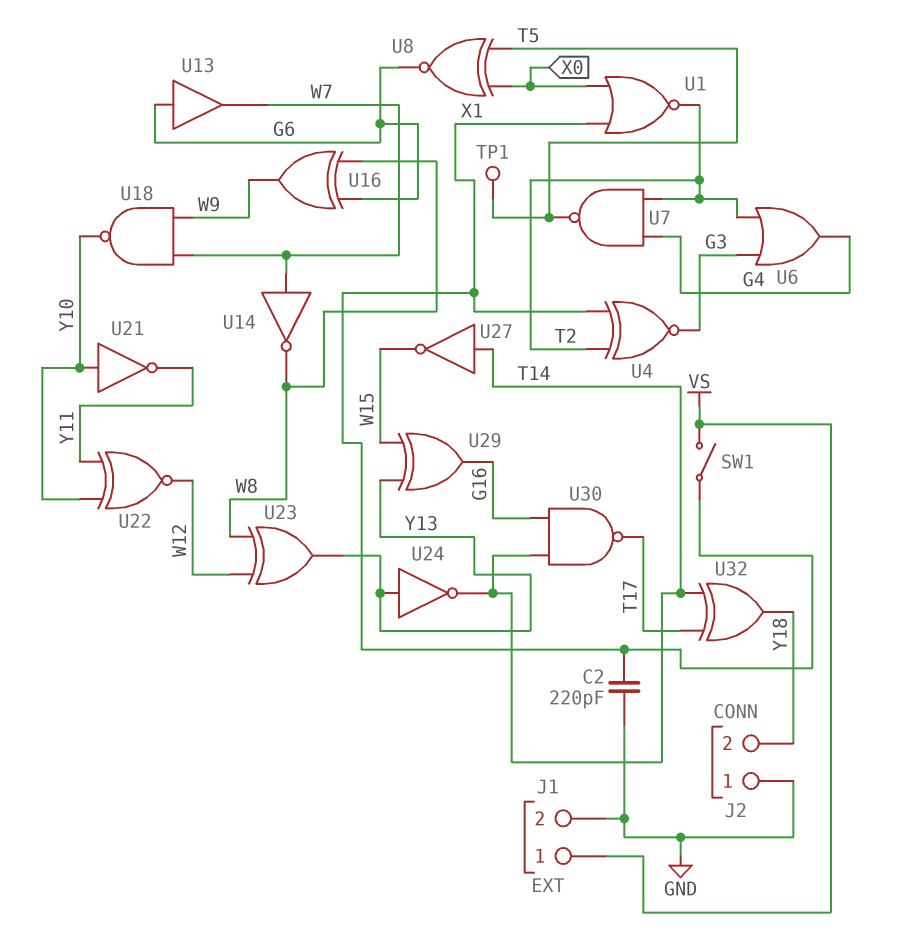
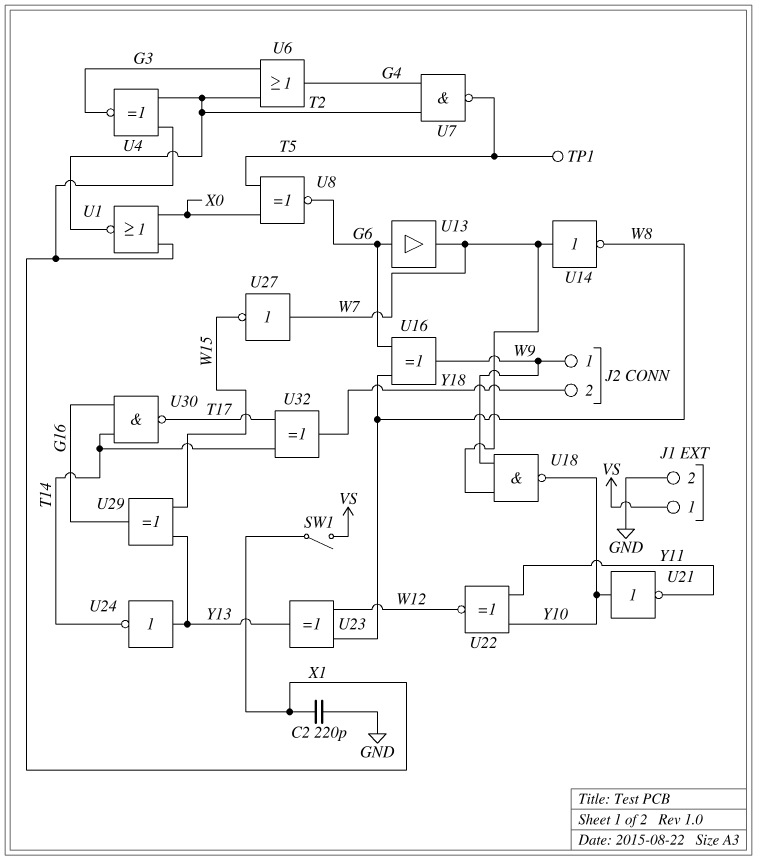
J2 pin 1: GND -> W9
U27: NOT (in T14, out W15) -> NOT (in W7, out W15)

